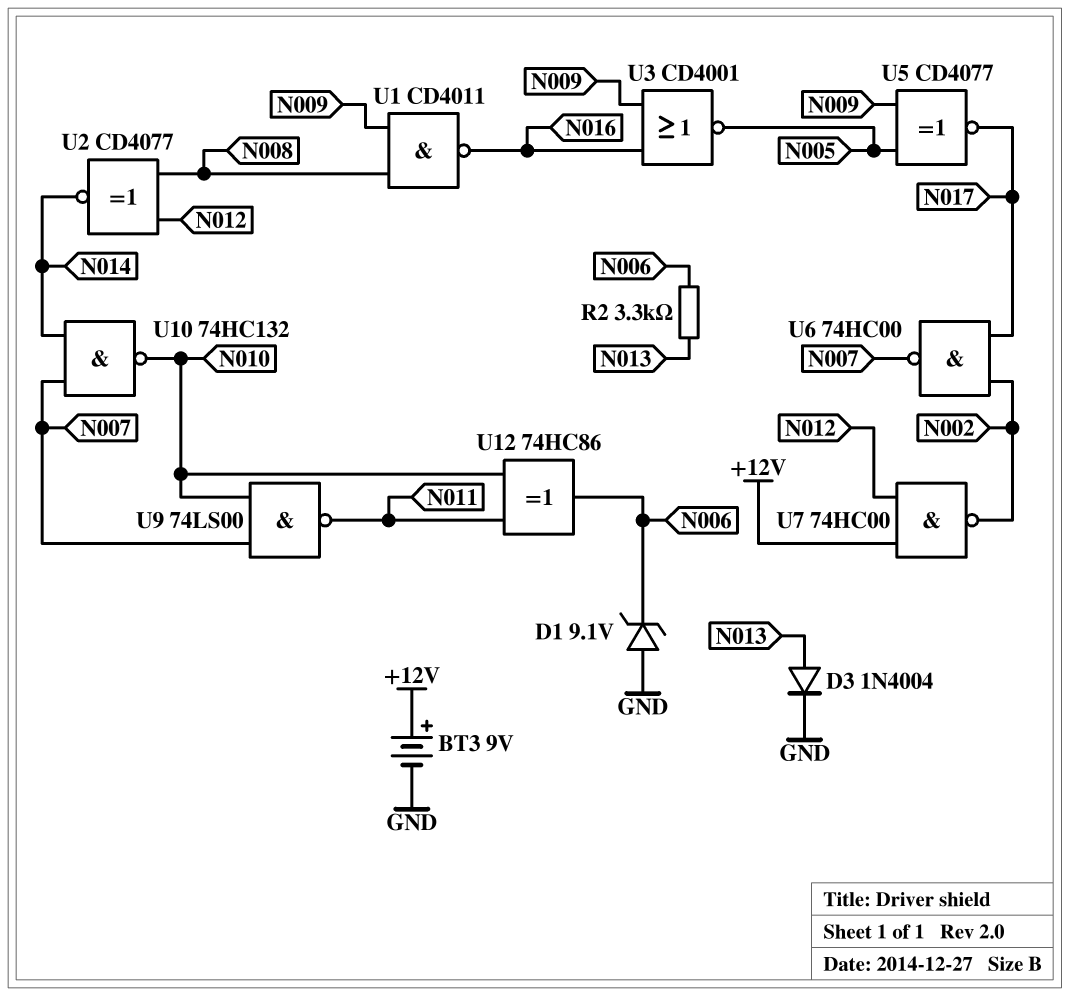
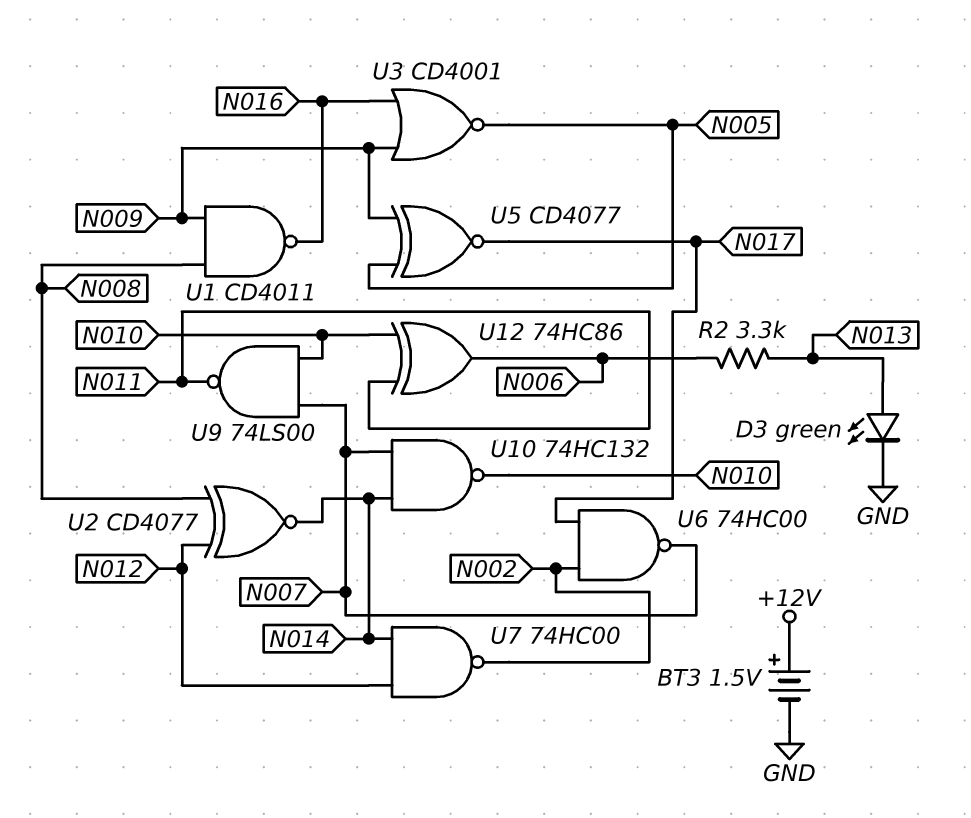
BT3: 9V (plus +12V, minus GND) -> 1.5V (plus +12V, minus GND)
D1: zener 9.1V (A GND, K N006) -> none
D3: diode 1N4004 (A N013, K GND) -> LED green (A N013, K GND)
U7: NAND 74HC00 (in +12V, in N012, out N002) -> NAND 74HC00 (in N012, in N014, out N002)

